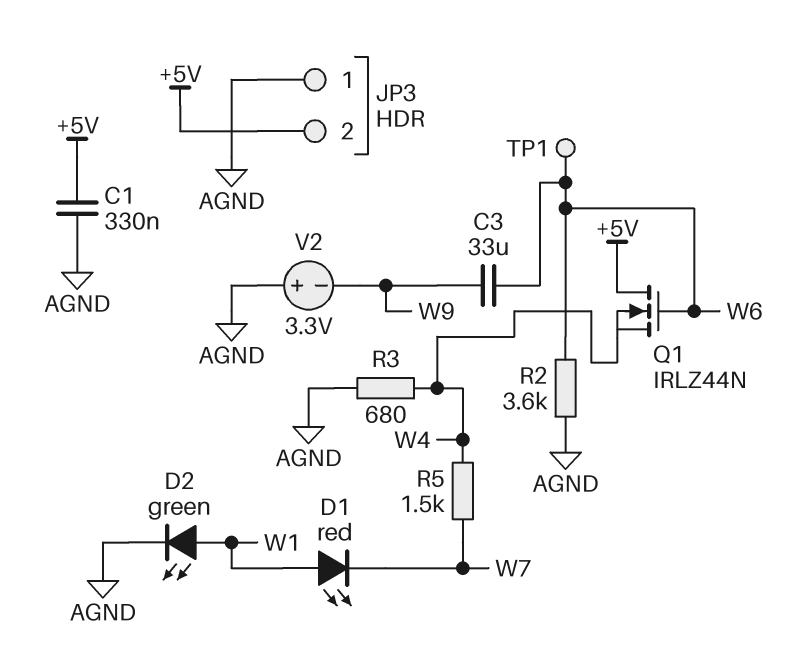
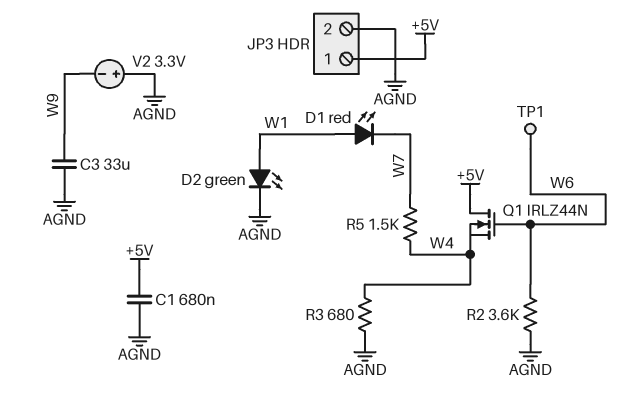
C1: 330nF (+5V, AGND) -> 680nF (+5V, AGND)
C3: 33uF (W6, W9) -> 33uF (AGND, W9)
JP3 pin 1: AGND -> +5V
JP3 pin 2: +5V -> AGND

